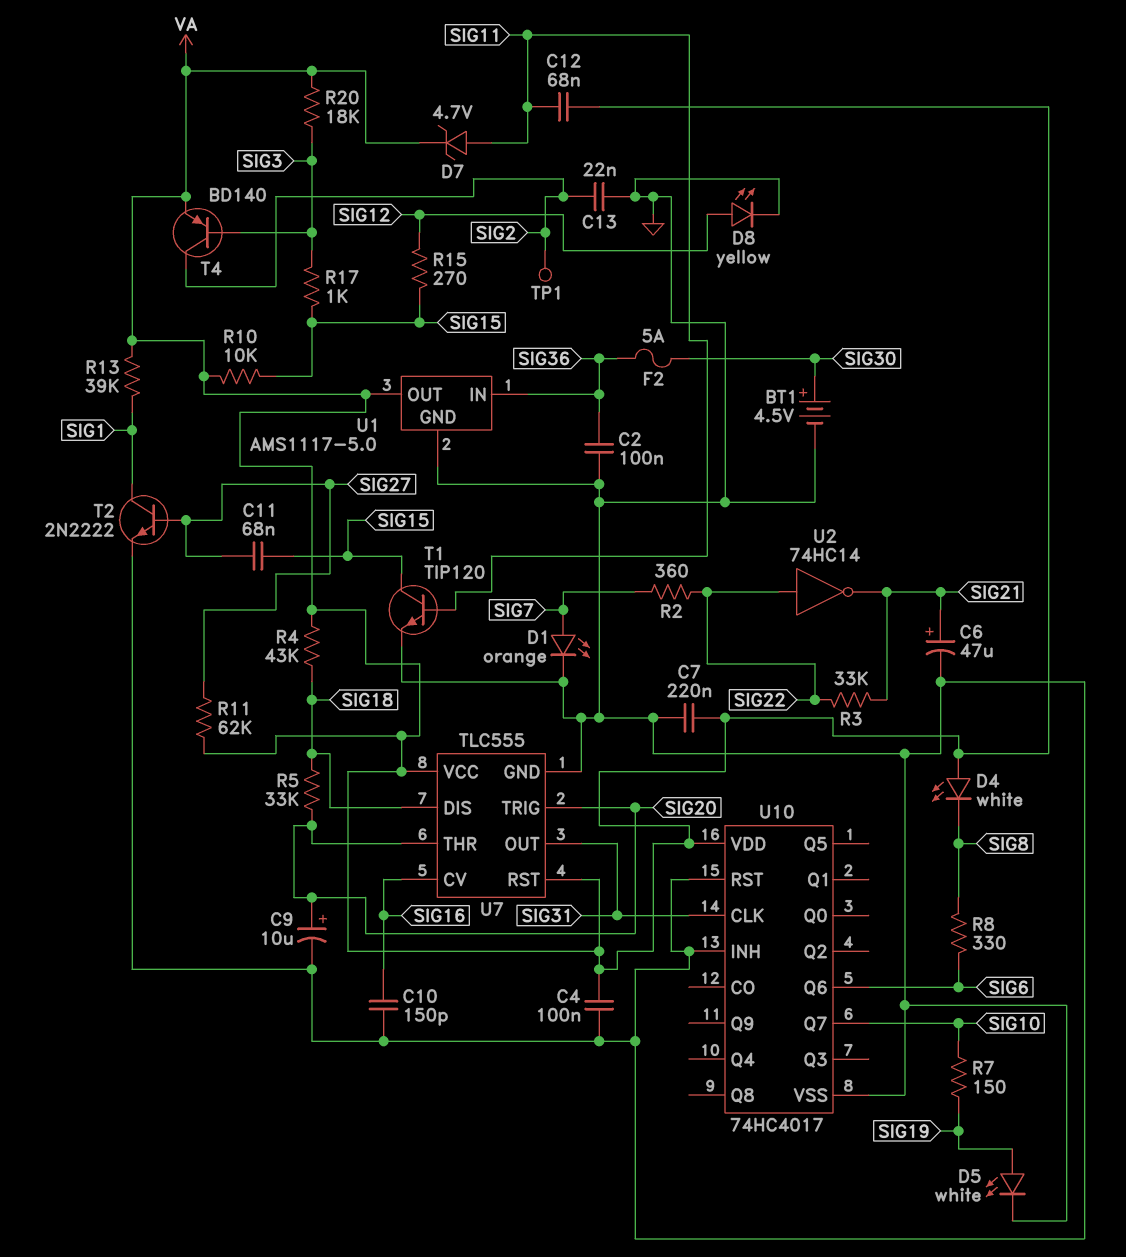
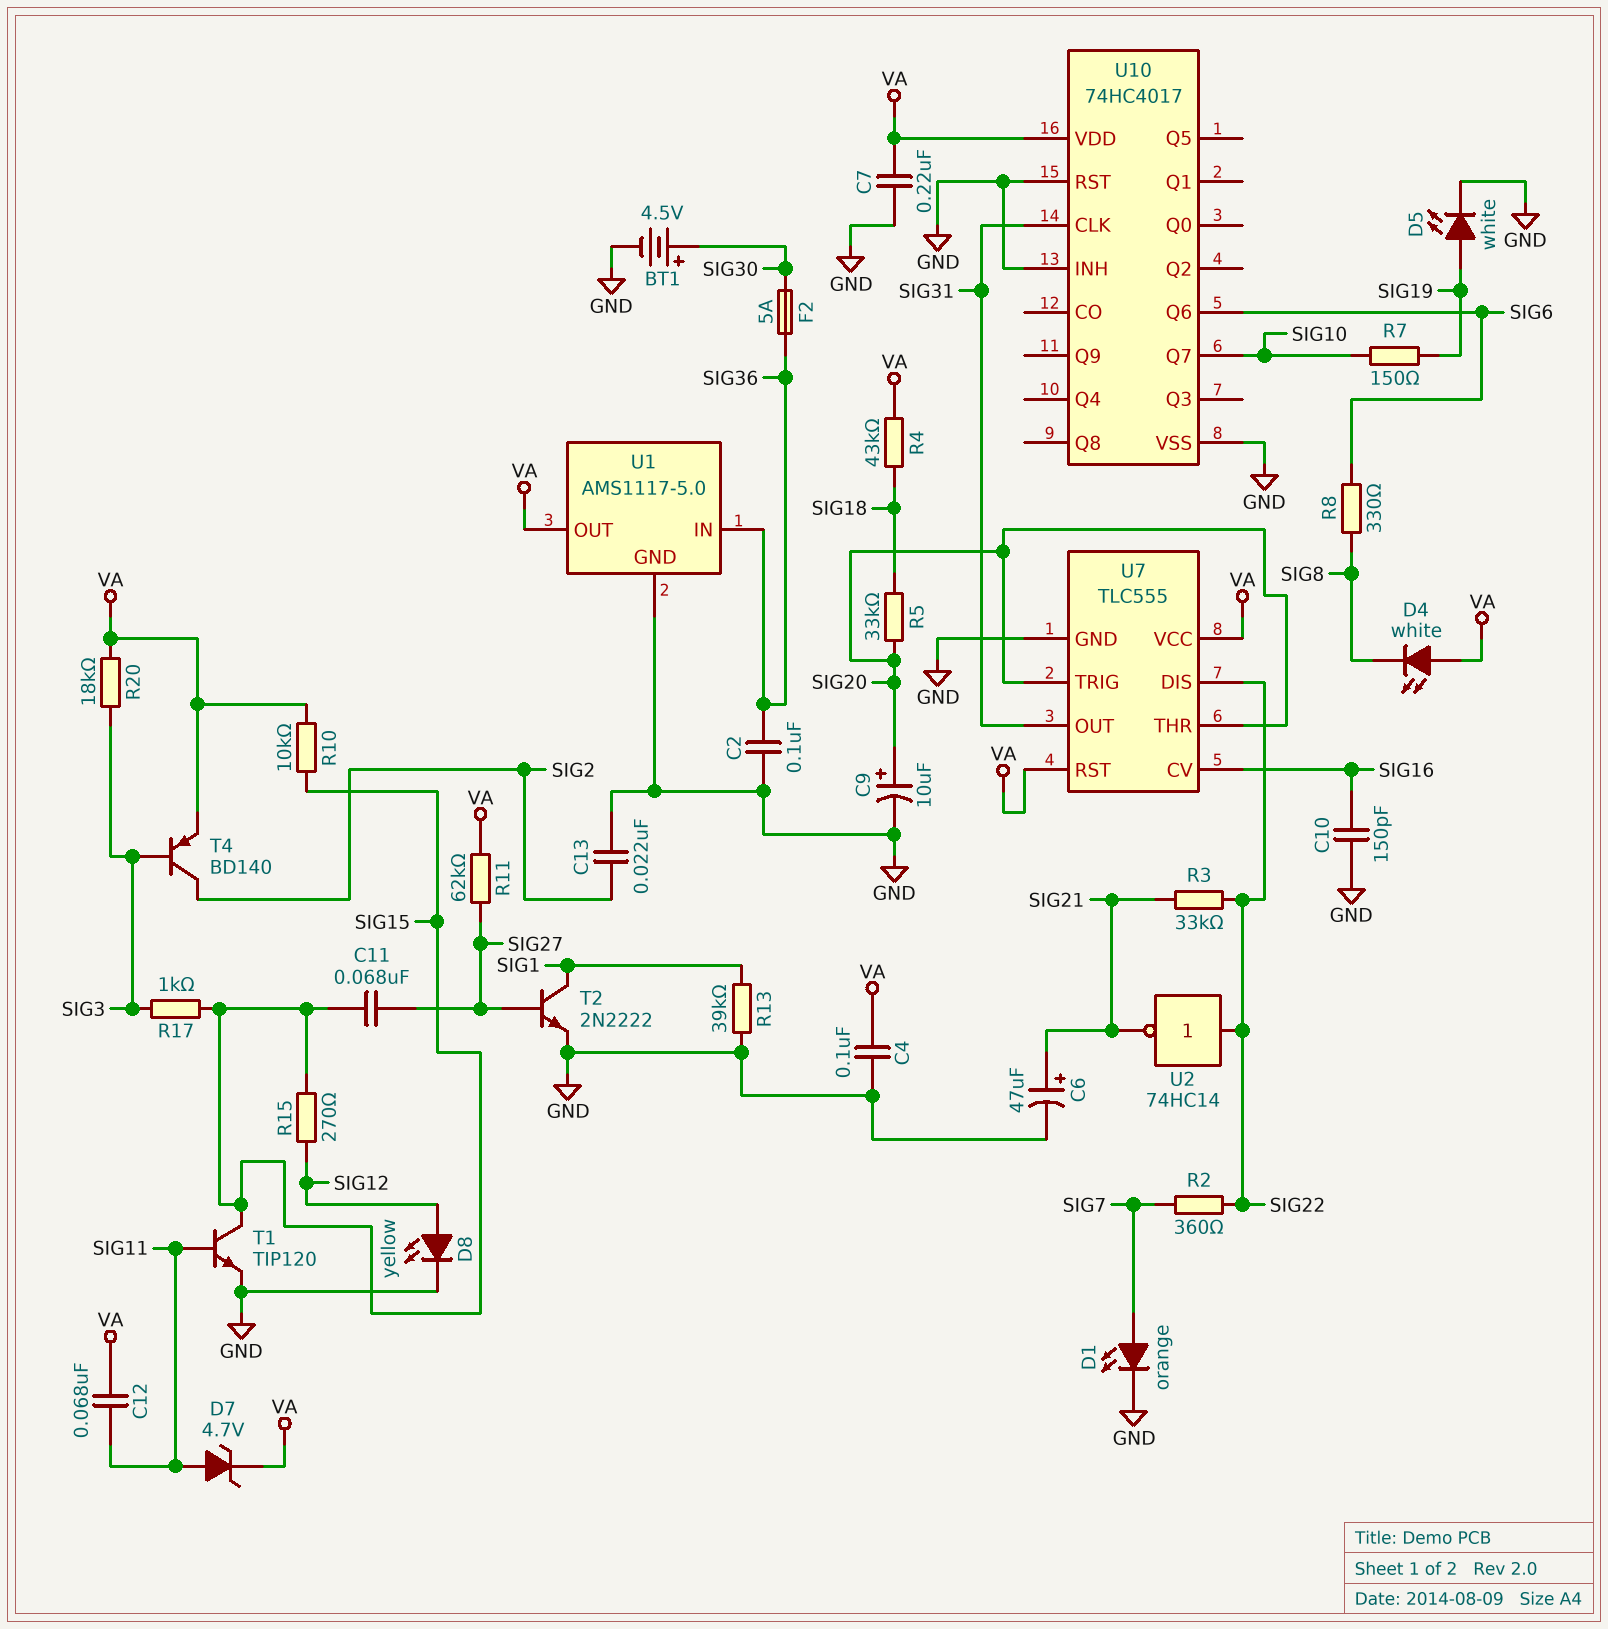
R13: 39k (SIG1, VA) -> 39k (GND, SIG1)
TP1: test point (SIG2) -> none
U7 pin DIS: SIG18 -> SIG22

